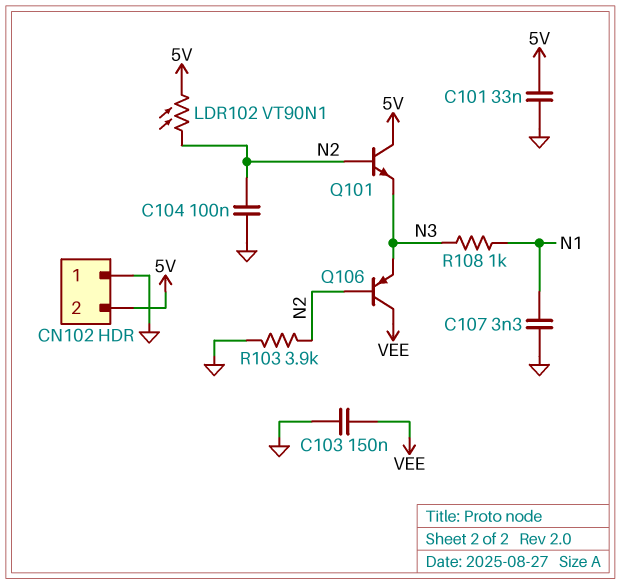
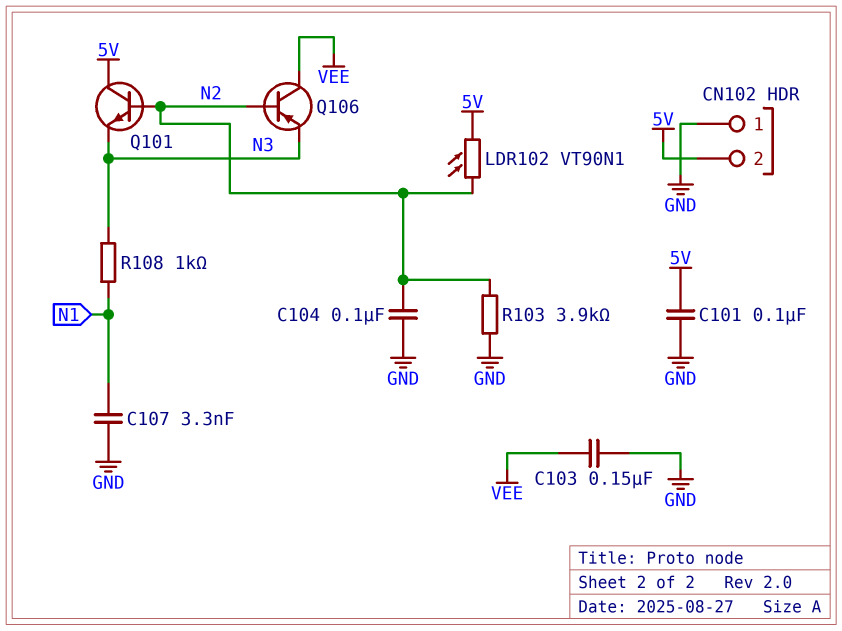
C101: 33nF (5V, GND) -> 100nF (5V, GND)

